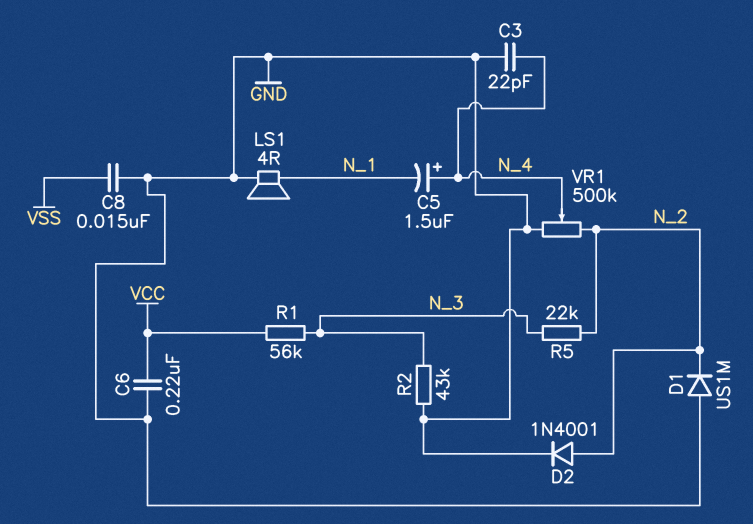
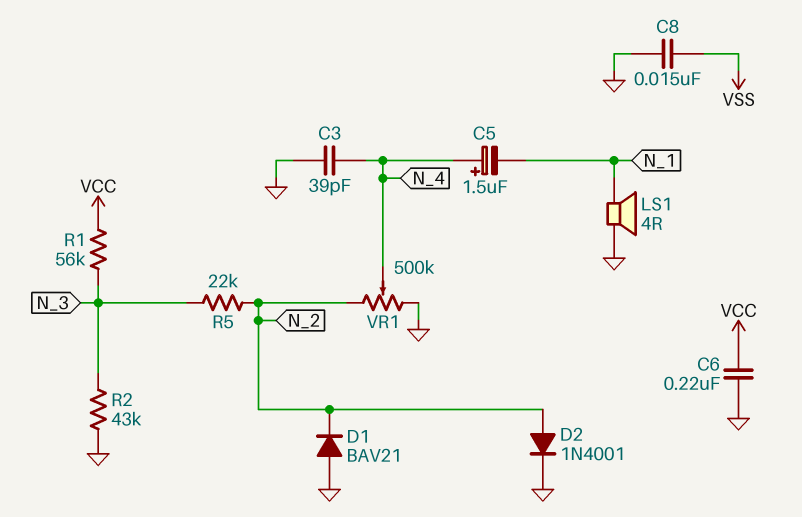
C3: 22pF (GND, N_4) -> 39pF (GND, N_4)
D1: diode US1M (A GND, K N_2) -> diode BAV21 (A GND, K N_2)

